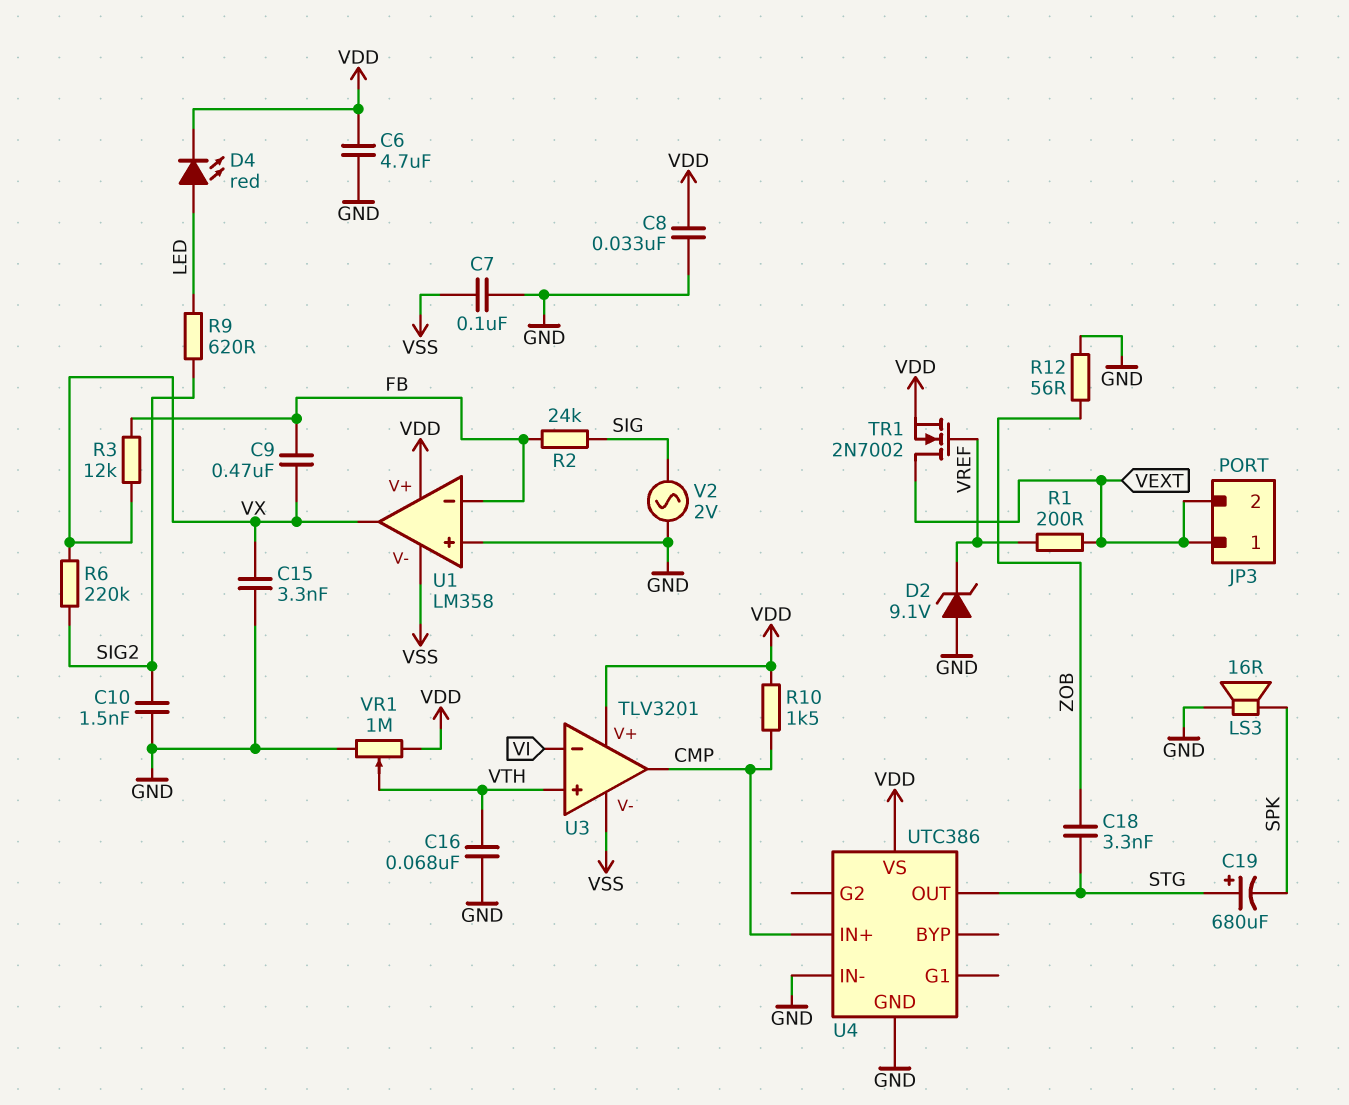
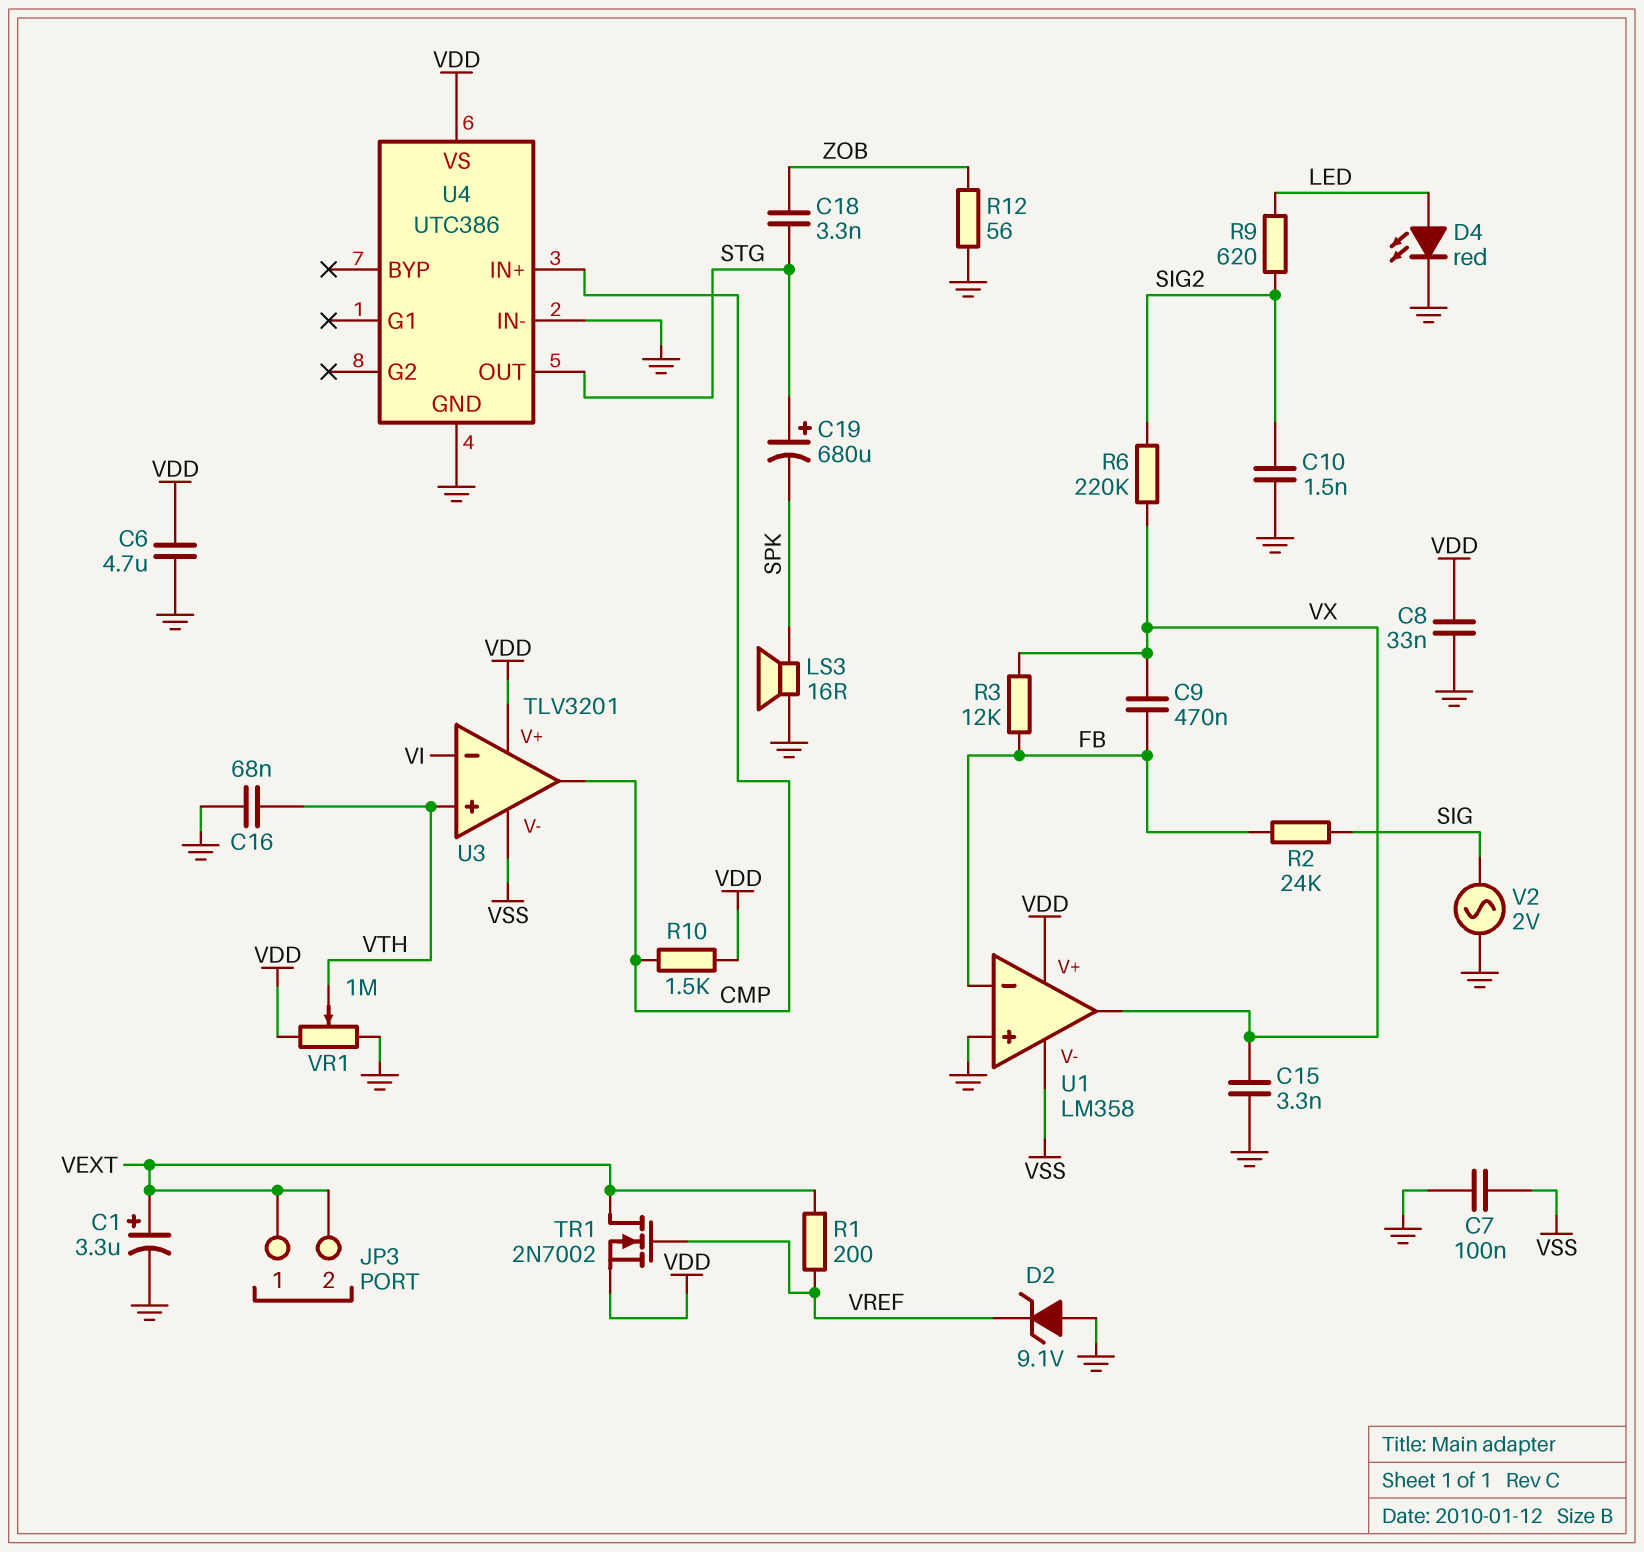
C1: none -> 3.3uF (plus VEXT, minus GND)
D4: LED red (A LED, K VDD) -> LED red (A LED, K GND)

